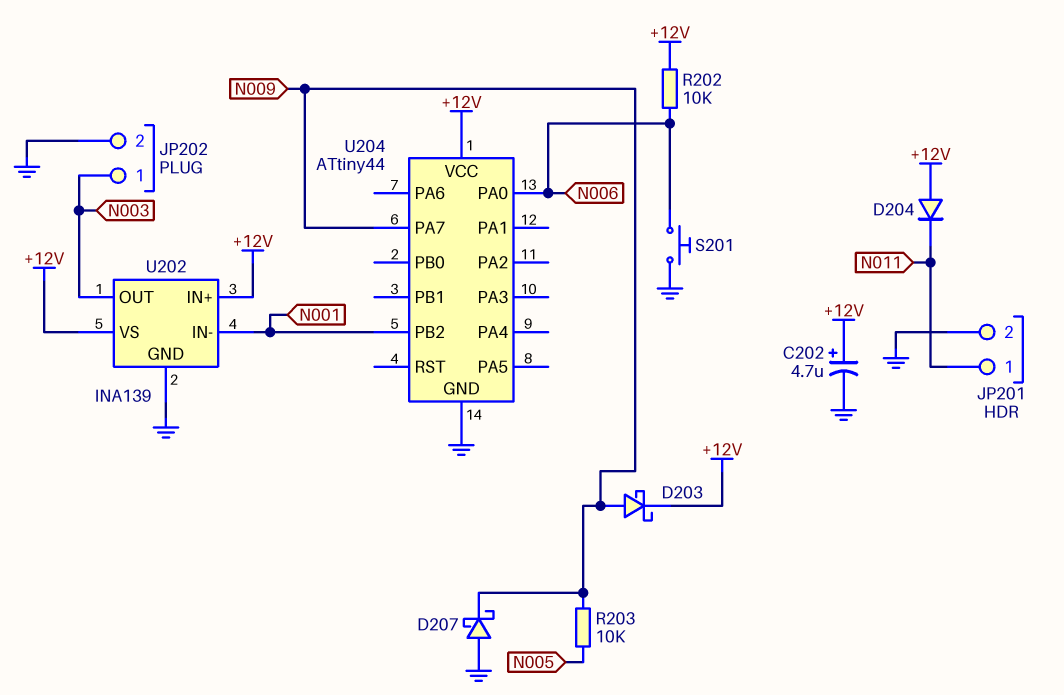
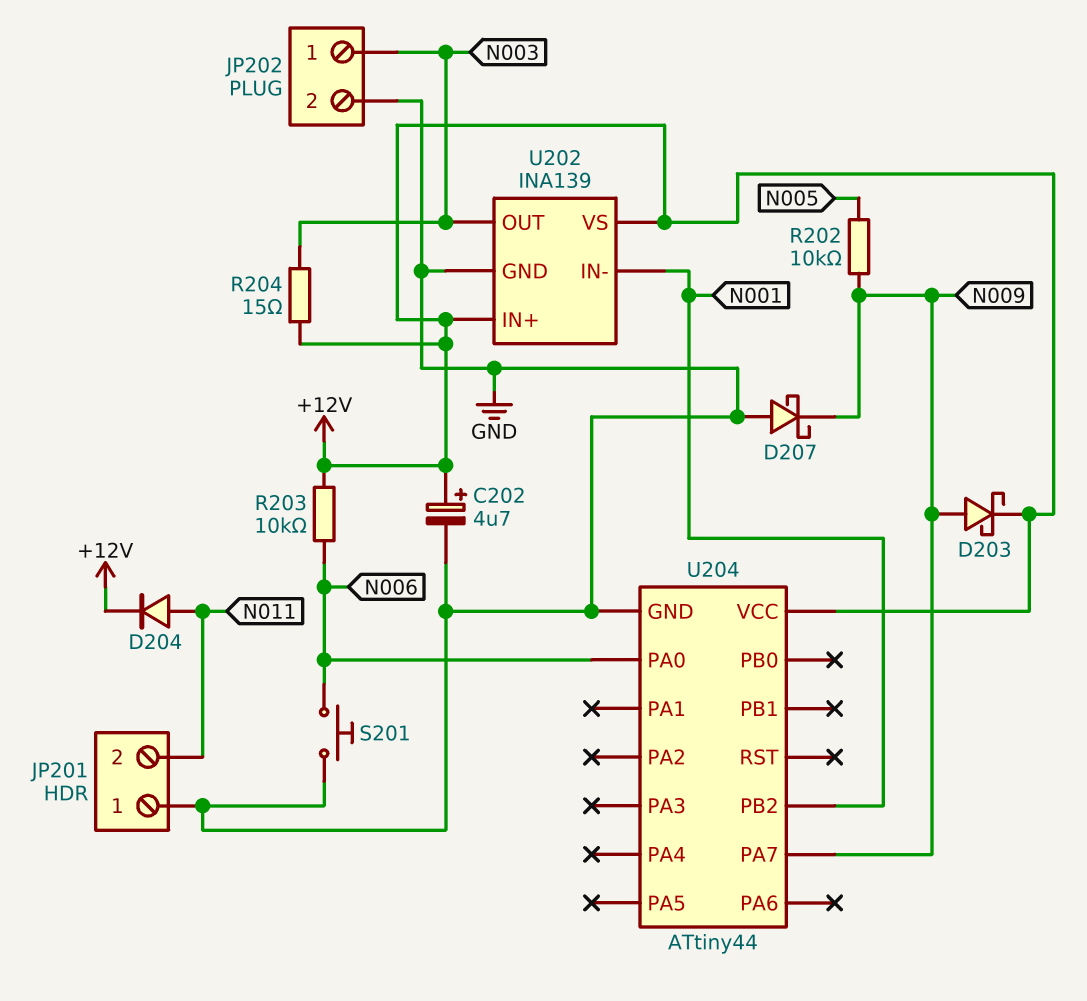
D204: diode (A +12V, K N011) -> diode (A N011, K +12V)
JP201 pin 1: N011 -> GND
JP201 pin 2: GND -> N011
R202: 10k (+12V, N006) -> 10k (N005, N009)
R203: 10k (N005, N009) -> 10k (+12V, N006)
R204: none -> 15 (+12V, N003)

